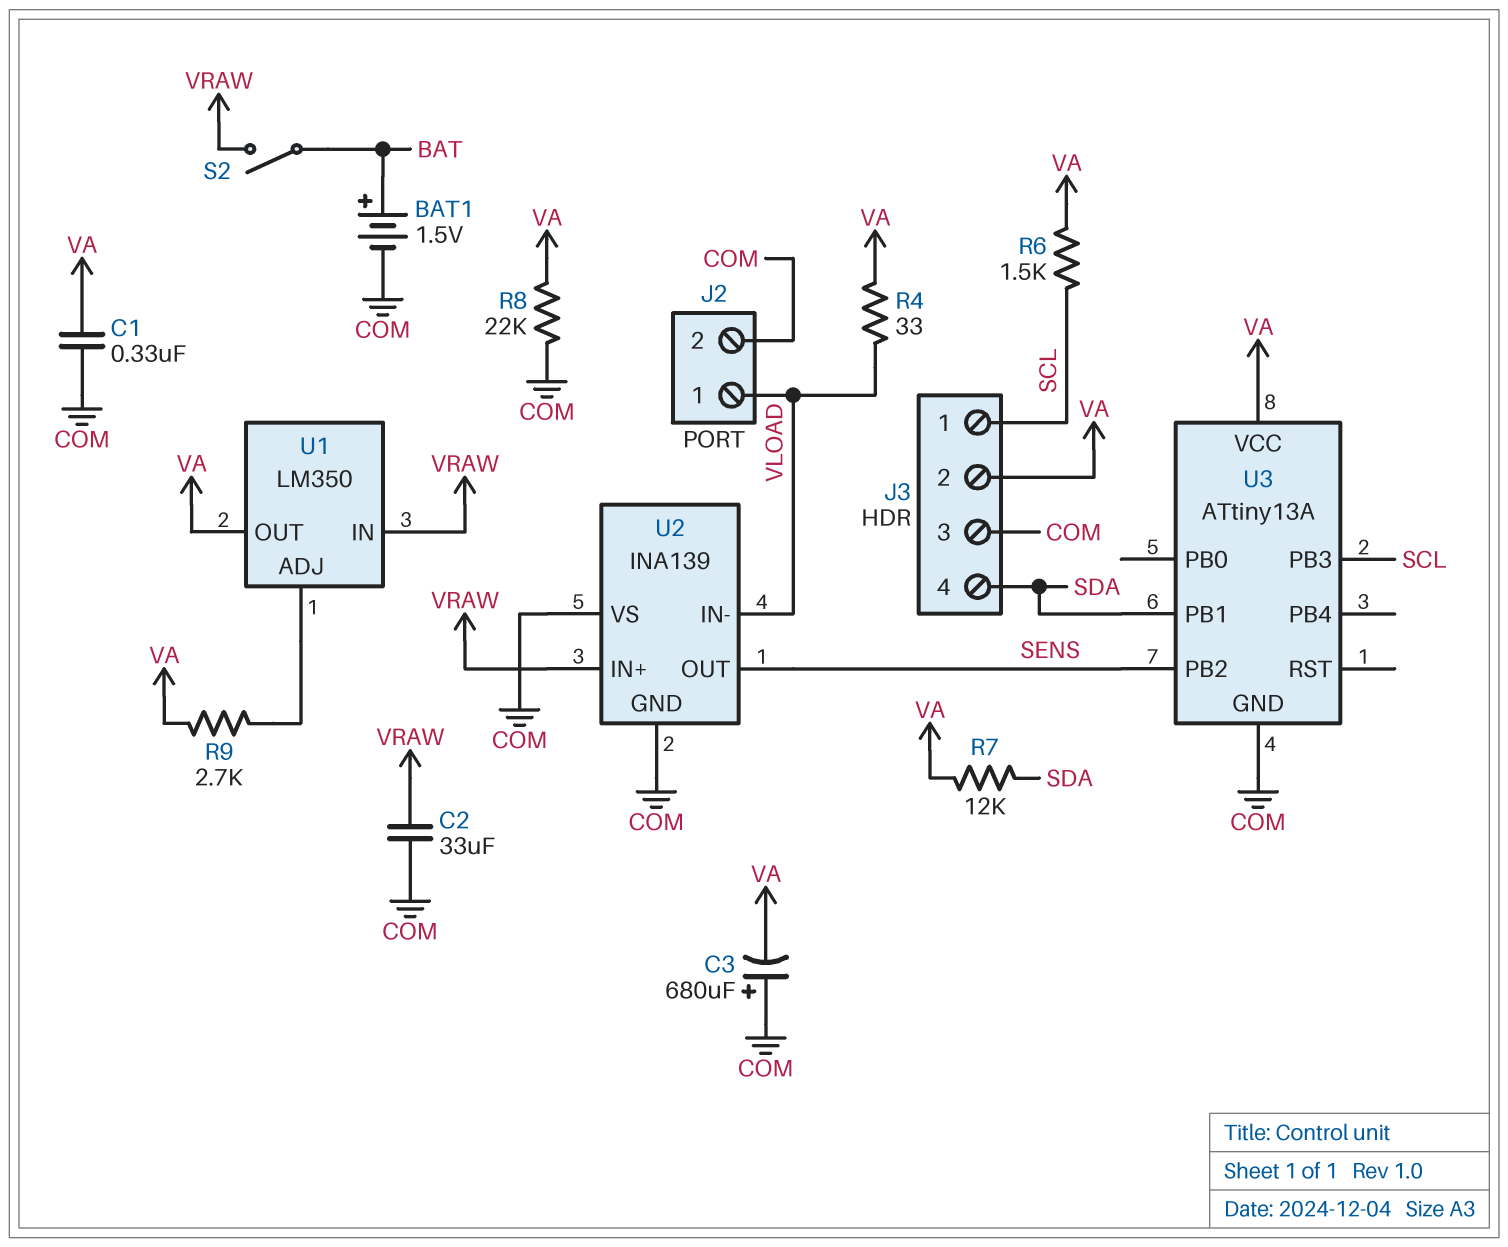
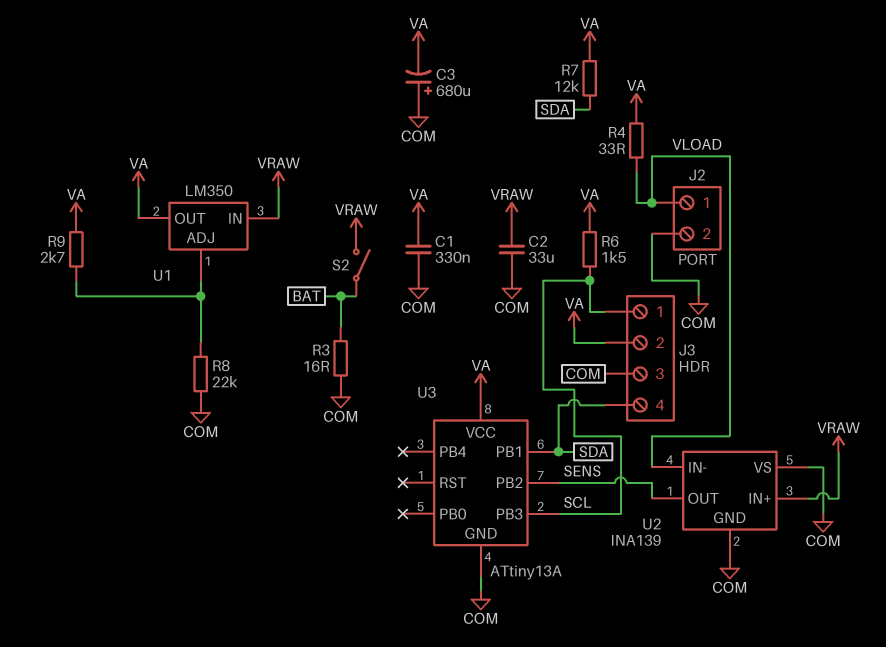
BAT1: 1.5V (plus BAT, minus COM) -> none
R3: none -> 16 (BAT, COM)
R8: 22k (COM, VA) -> 22k (COM, U1/ADJ)

